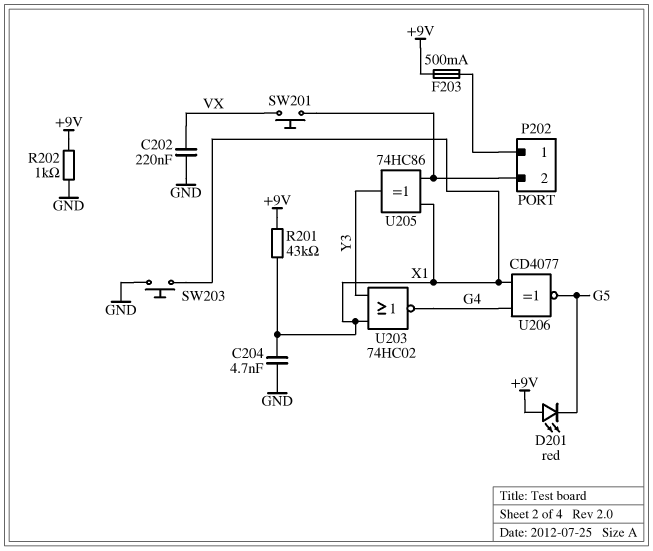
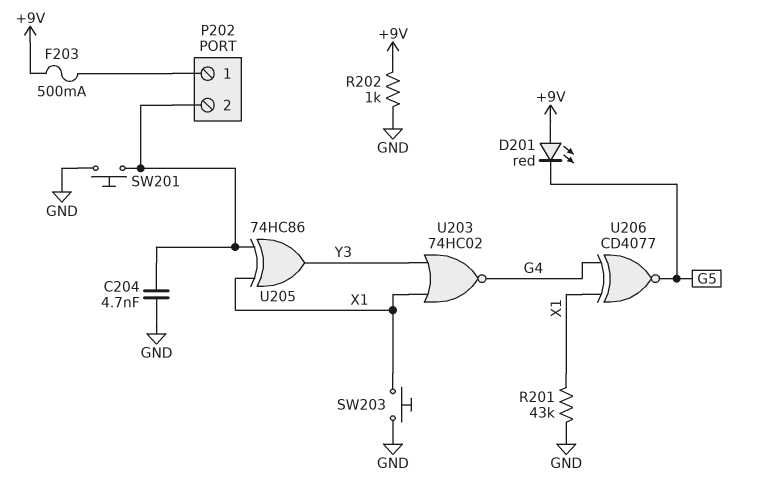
C202: 220nF (GND, VX) -> none
C204: 4.7nF (GND, X1) -> 4.7nF (GND, P202/2)
R201: 43k (+9V, X1) -> 43k (GND, X1)
SW201: button (P202/2, VX) -> button (GND, P202/2)

